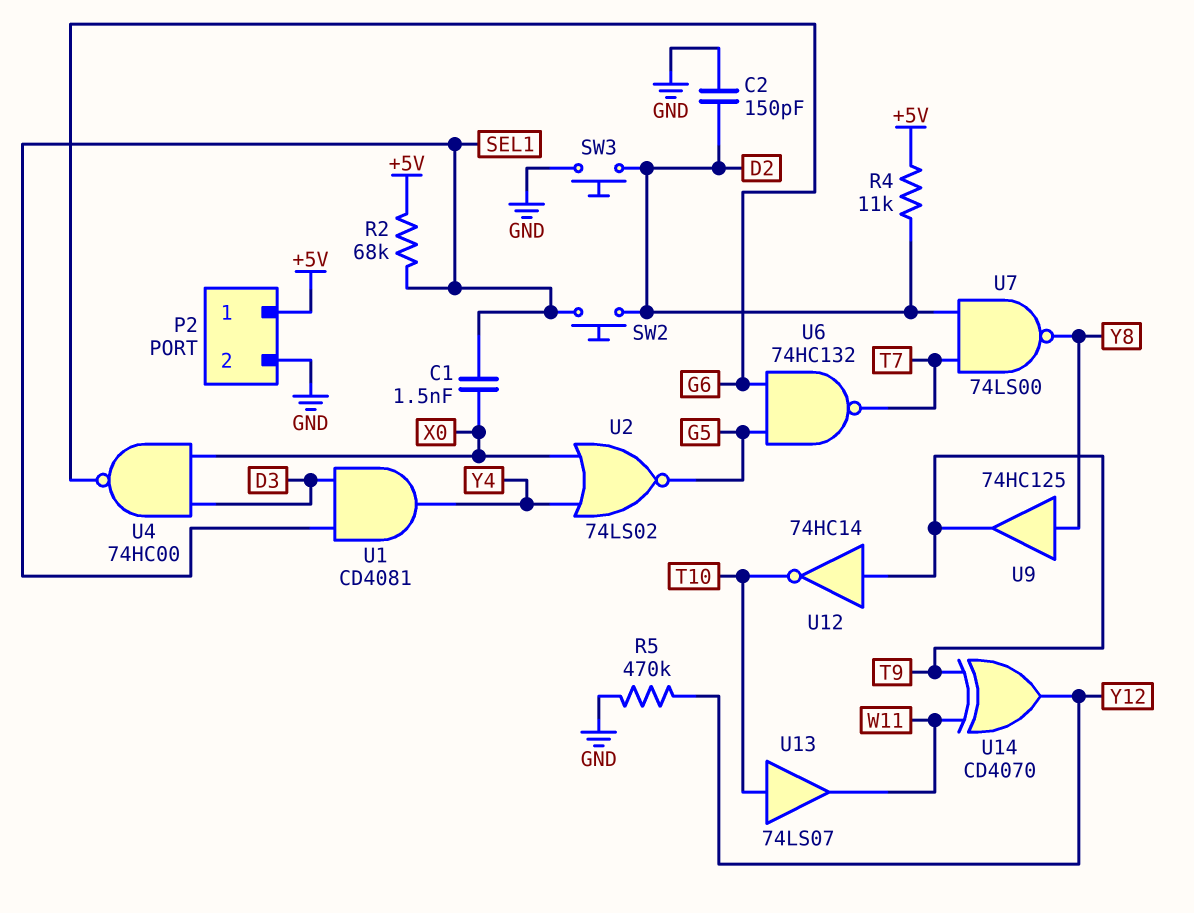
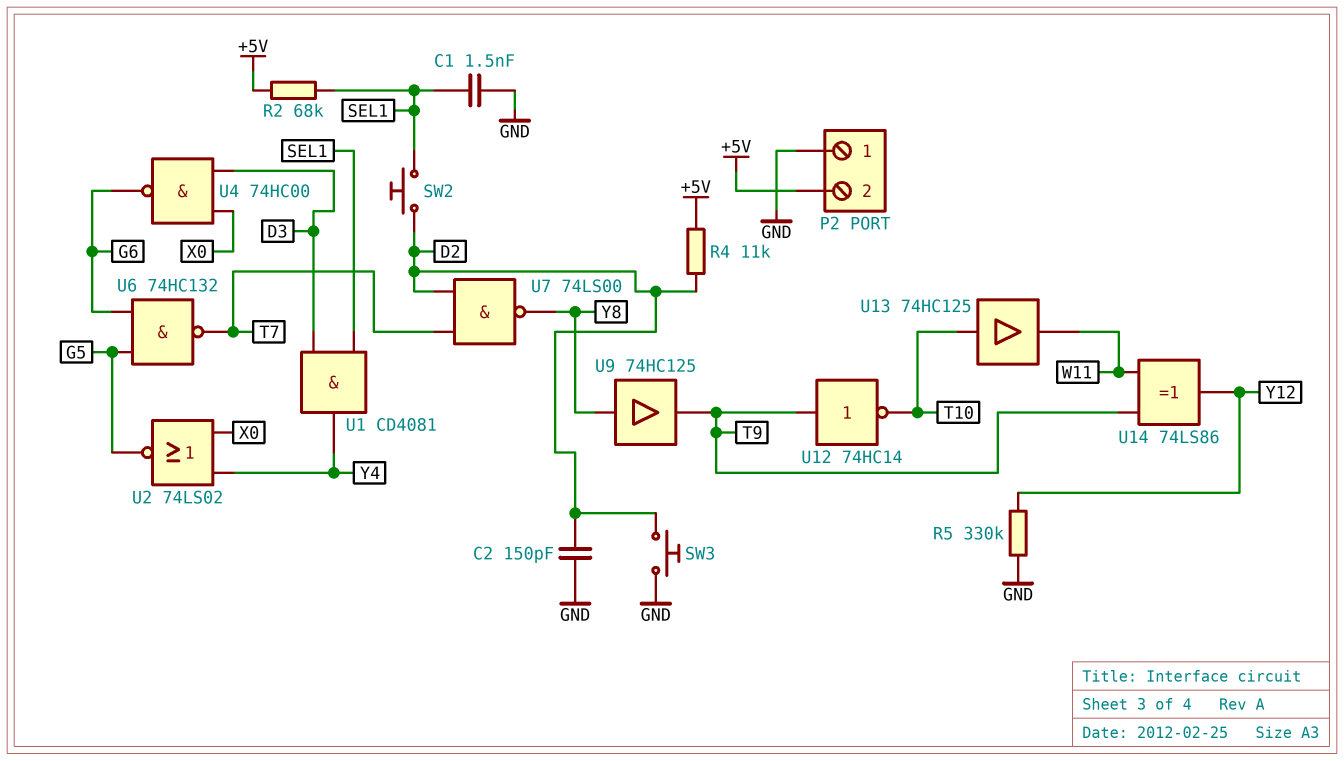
C1: 1.5nF (SEL1, X0) -> 1.5nF (GND, SEL1)
P2 pin 1: +5V -> GND
P2 pin 2: GND -> +5V
R5: 470k (GND, Y12) -> 330k (GND, Y12)
U13: buffer 74LS07 (in T10, out W11) -> buffer 74HC125 (in T10, out W11)
U14: XOR CD4070 (in T9, in W11, out Y12) -> XOR 74LS86 (in T9, in W11, out Y12)

